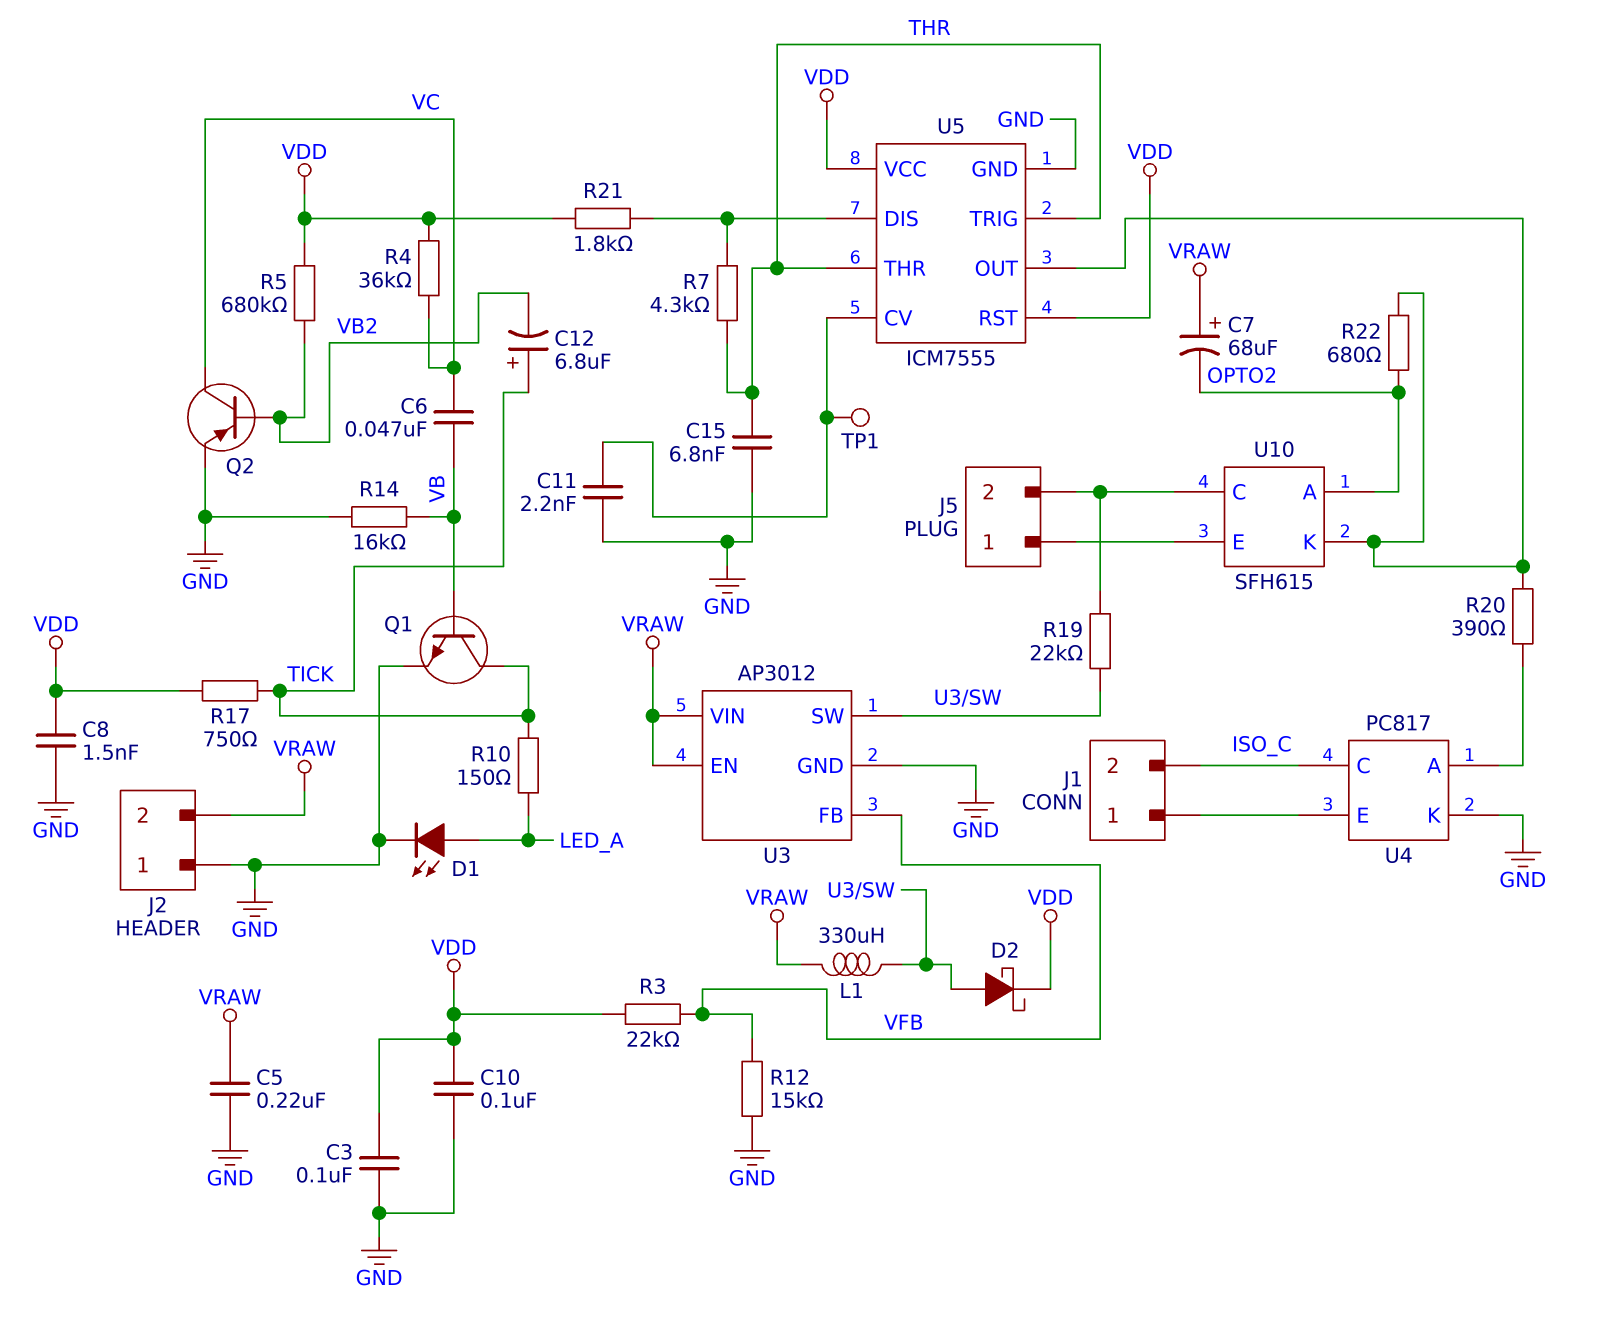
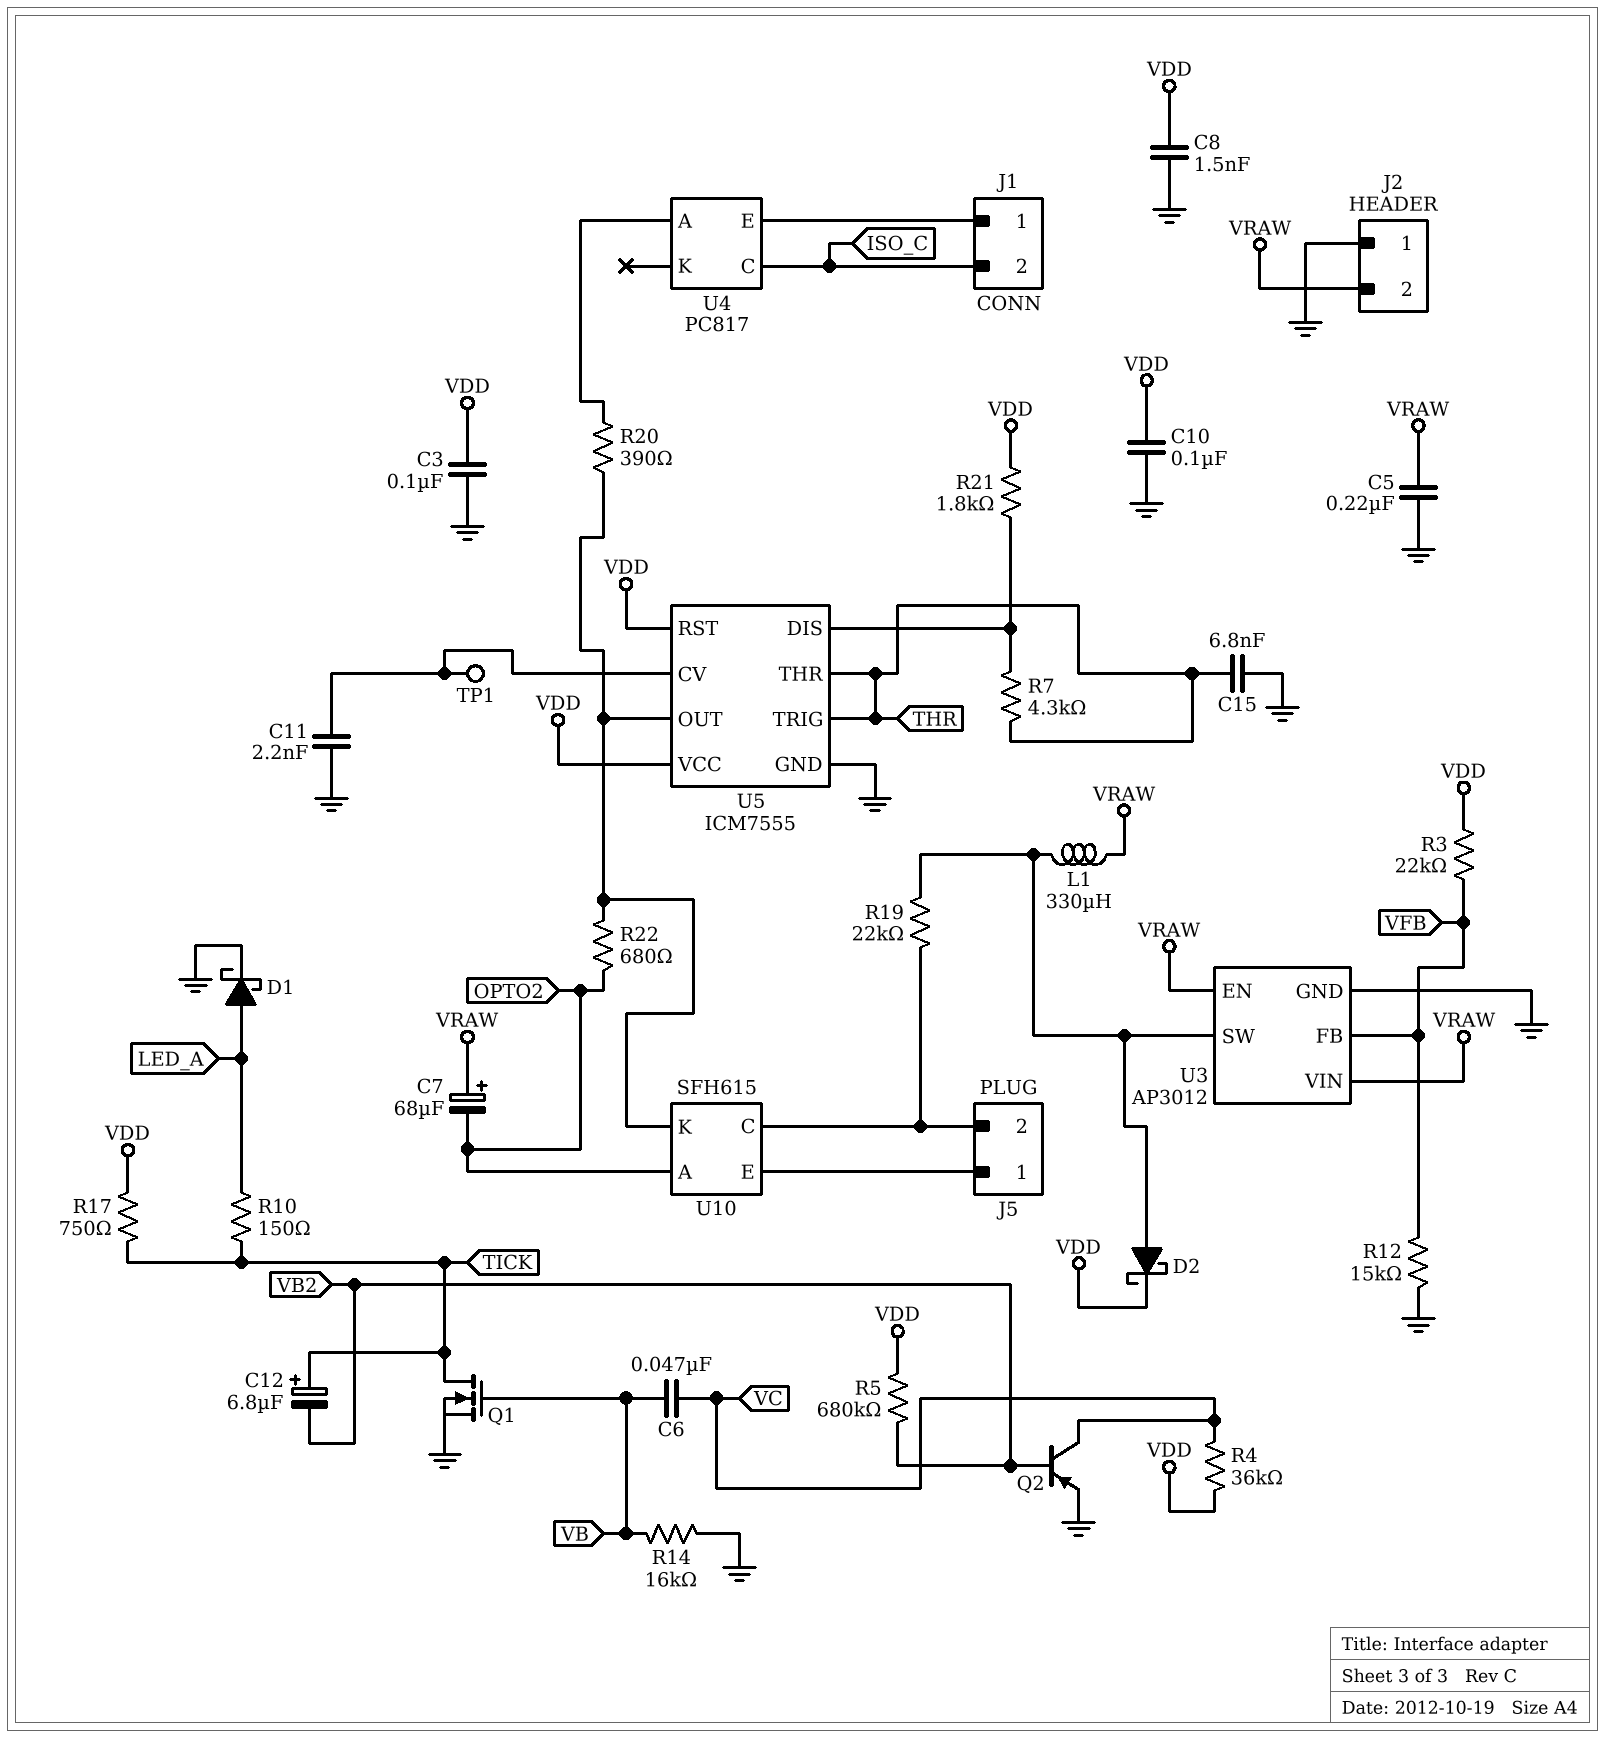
D1: LED (A LED_A, K GND) -> schottky (A LED_A, K GND)
Q1: NPN (B VB, C TICK, E GND) -> NMOS (G VB, D TICK, S GND)
U4 pin K: GND -> none

